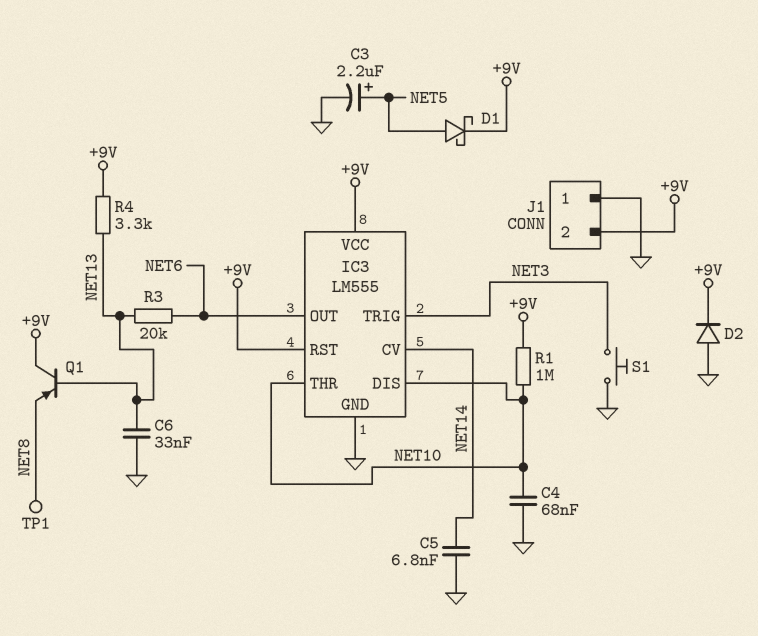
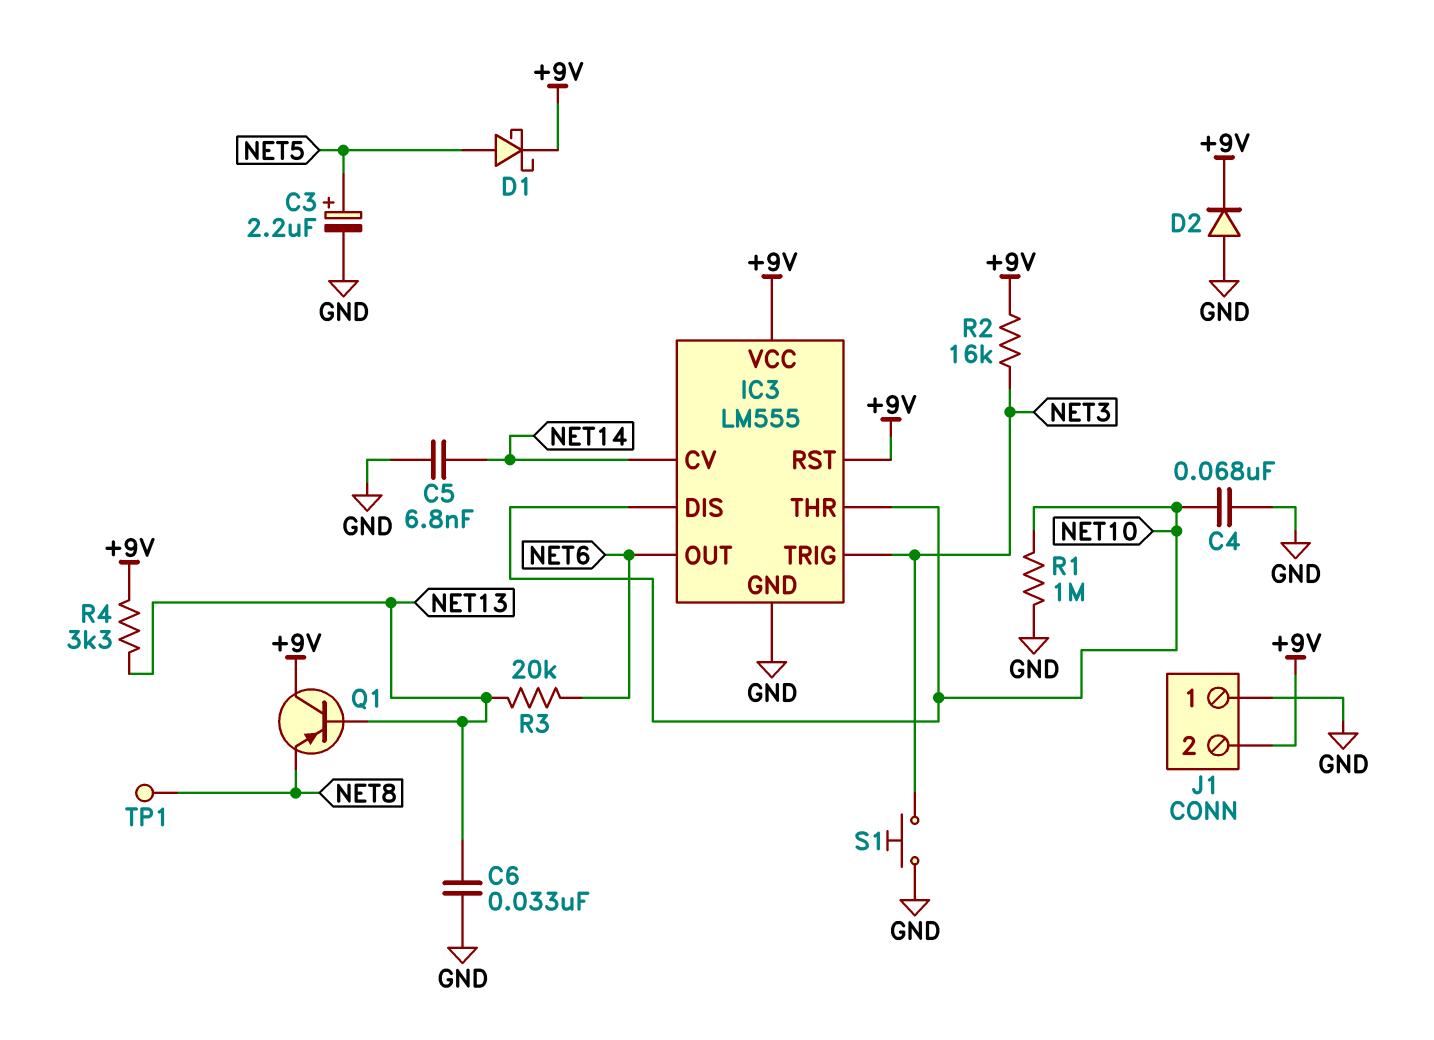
R1: 1M (+9V, NET10) -> 1M (GND, NET10)
R2: none -> 16k (+9V, NET3)

